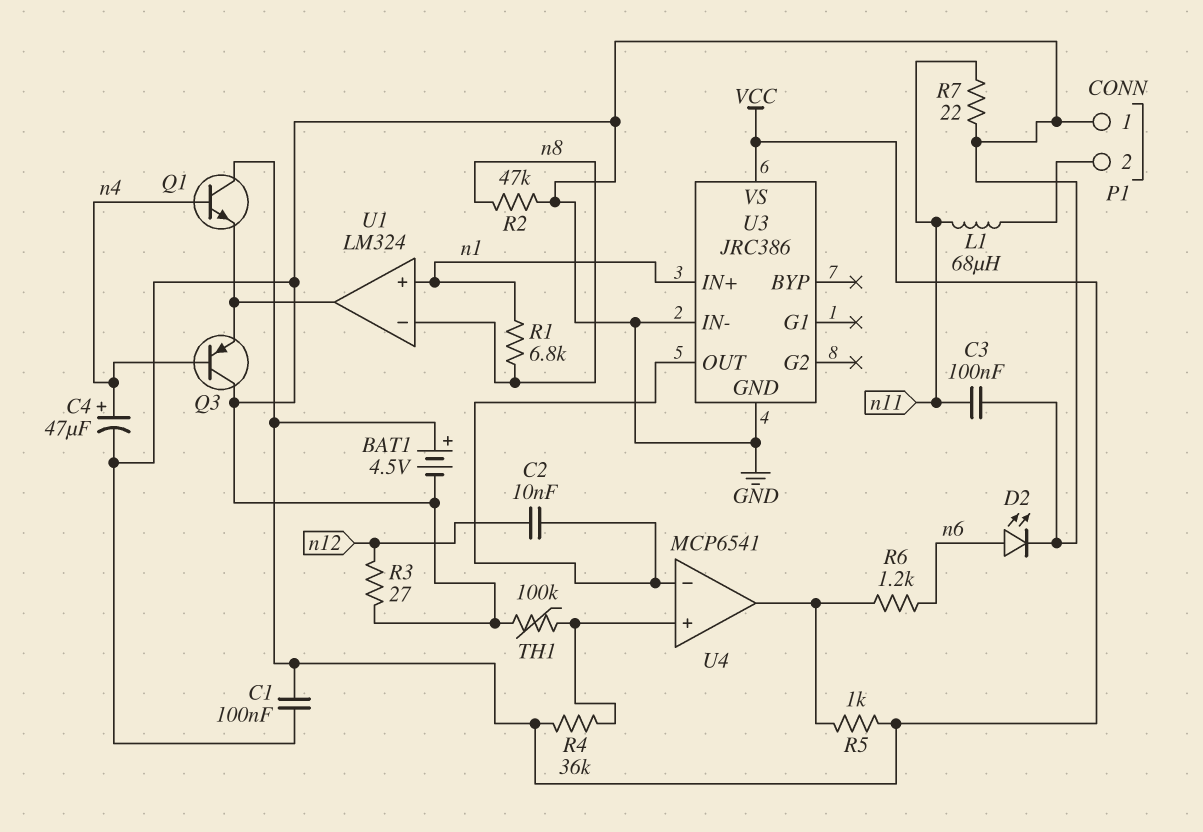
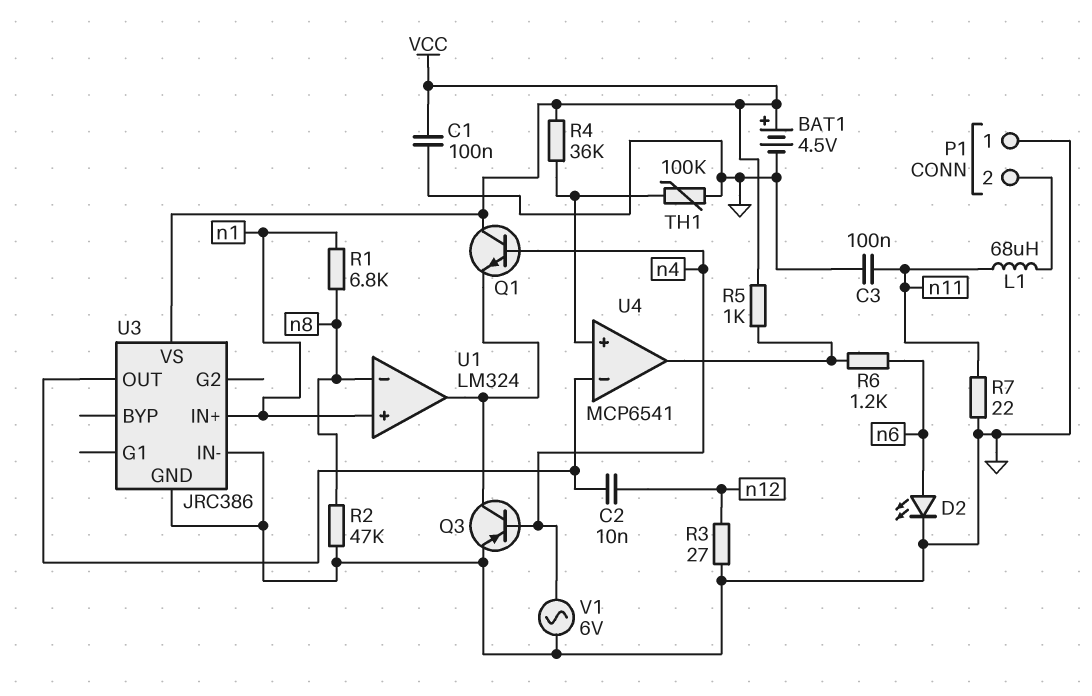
C4: 47uF (plus n4, minus GND) -> none
Q3: PNP (B n4, C GND, E U1/out) -> PNP (B n4, C U1/out, E GND)
V1: none -> AC 6V (GND, n4)

